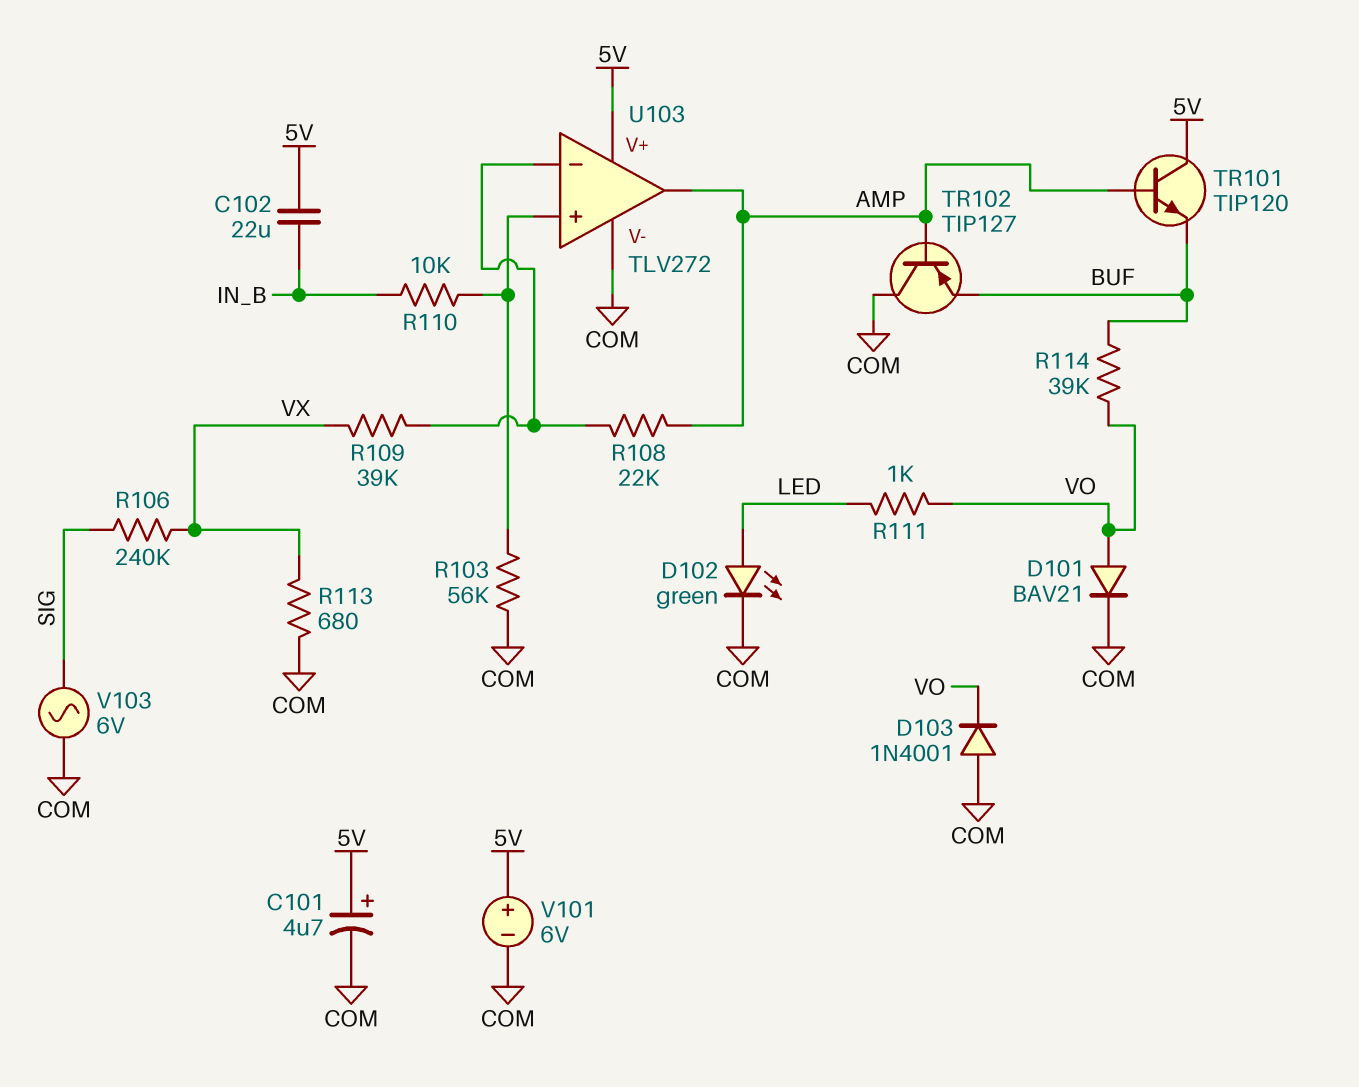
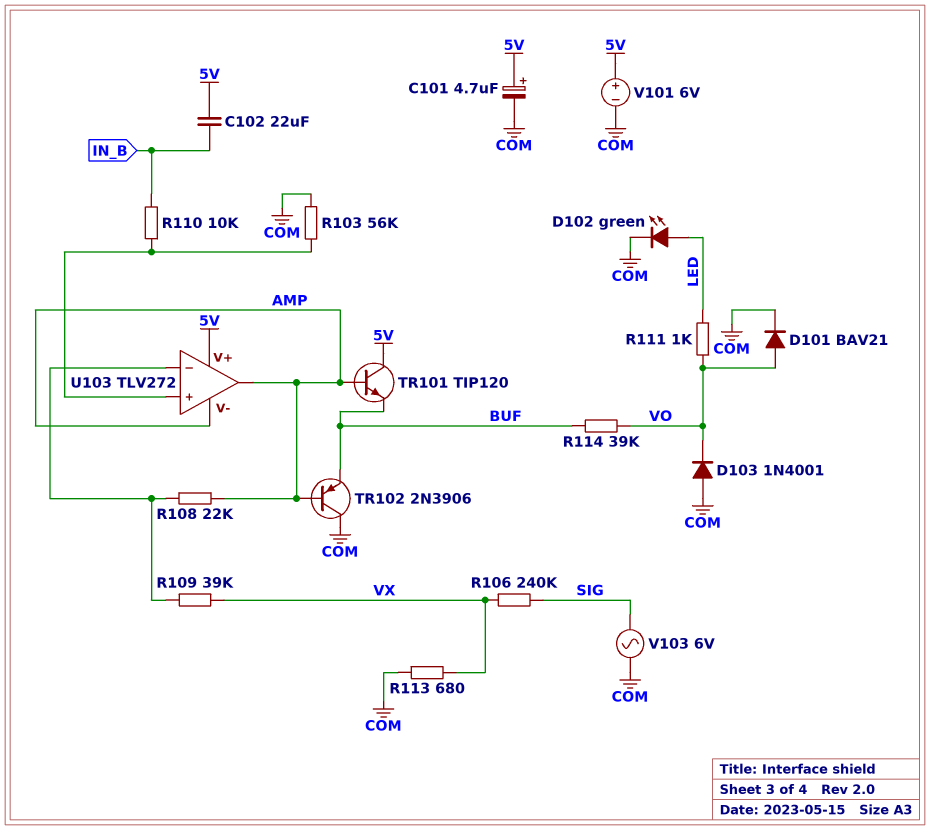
TR102: PNP TIP127 (B AMP, C COM, E BUF) -> PNP 2N3906 (B AMP, C COM, E BUF)
U103 pin V-: COM -> AMP

